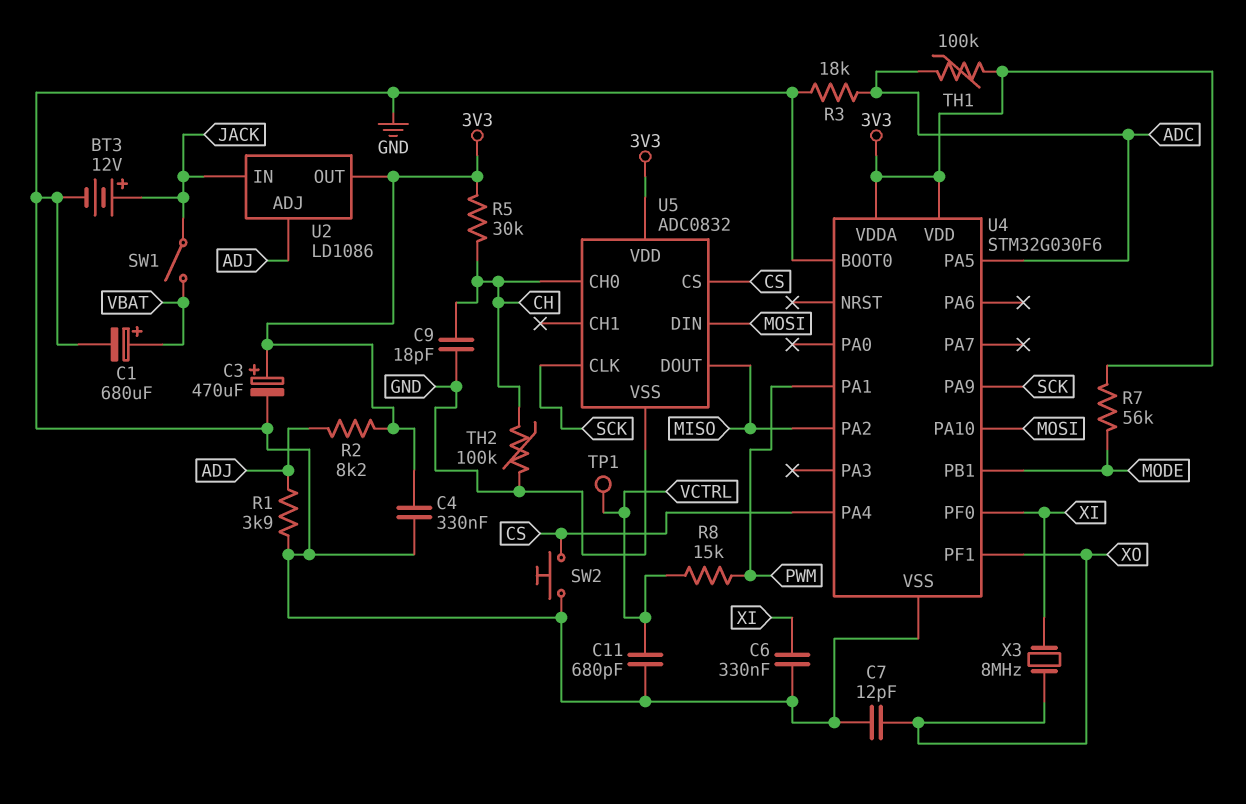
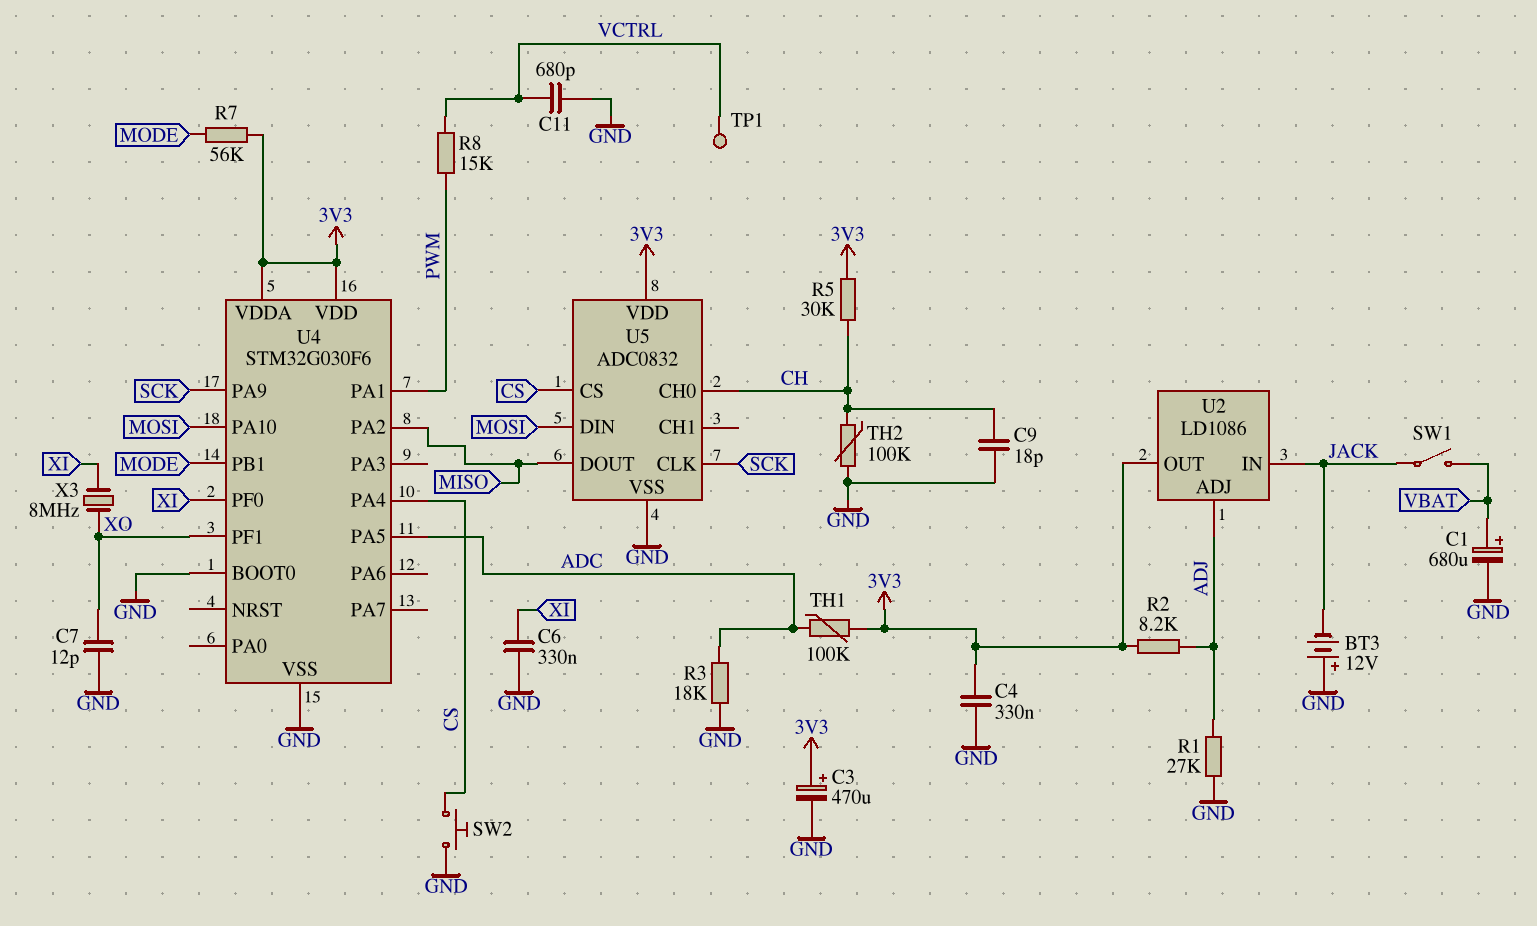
BT3: 12V (plus JACK, minus GND) -> 12V (plus GND, minus JACK)
R1: 3.9k (ADJ, GND) -> 27k (ADJ, GND)

